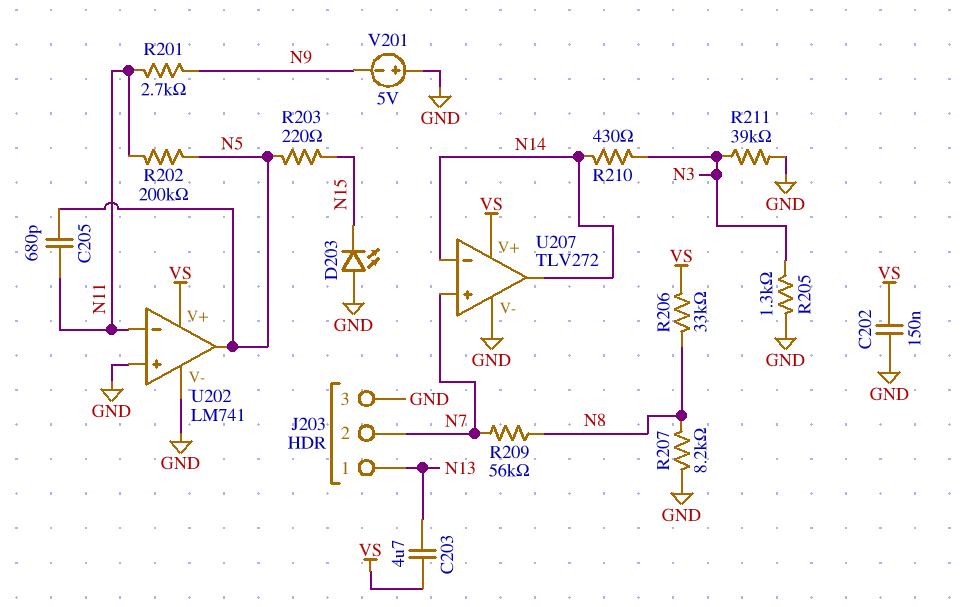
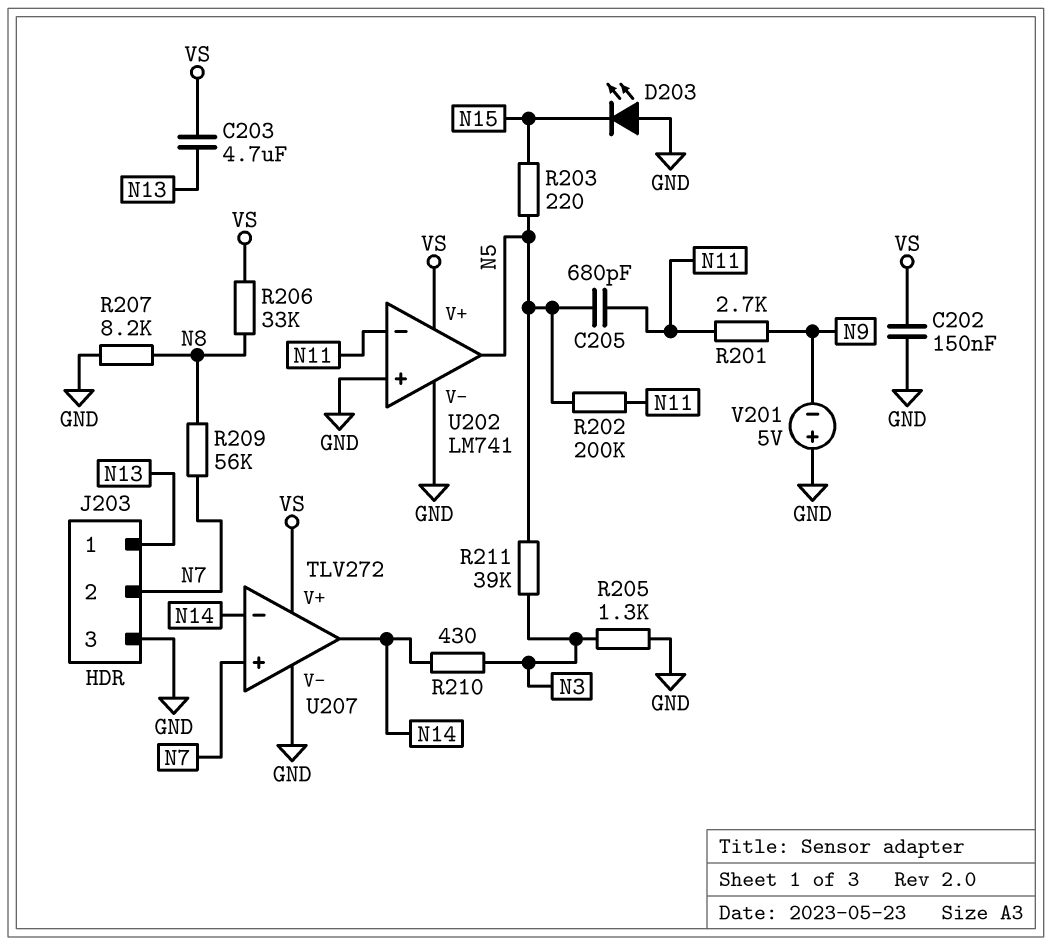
R211: 39k (GND, N3) -> 39k (N3, N5)

